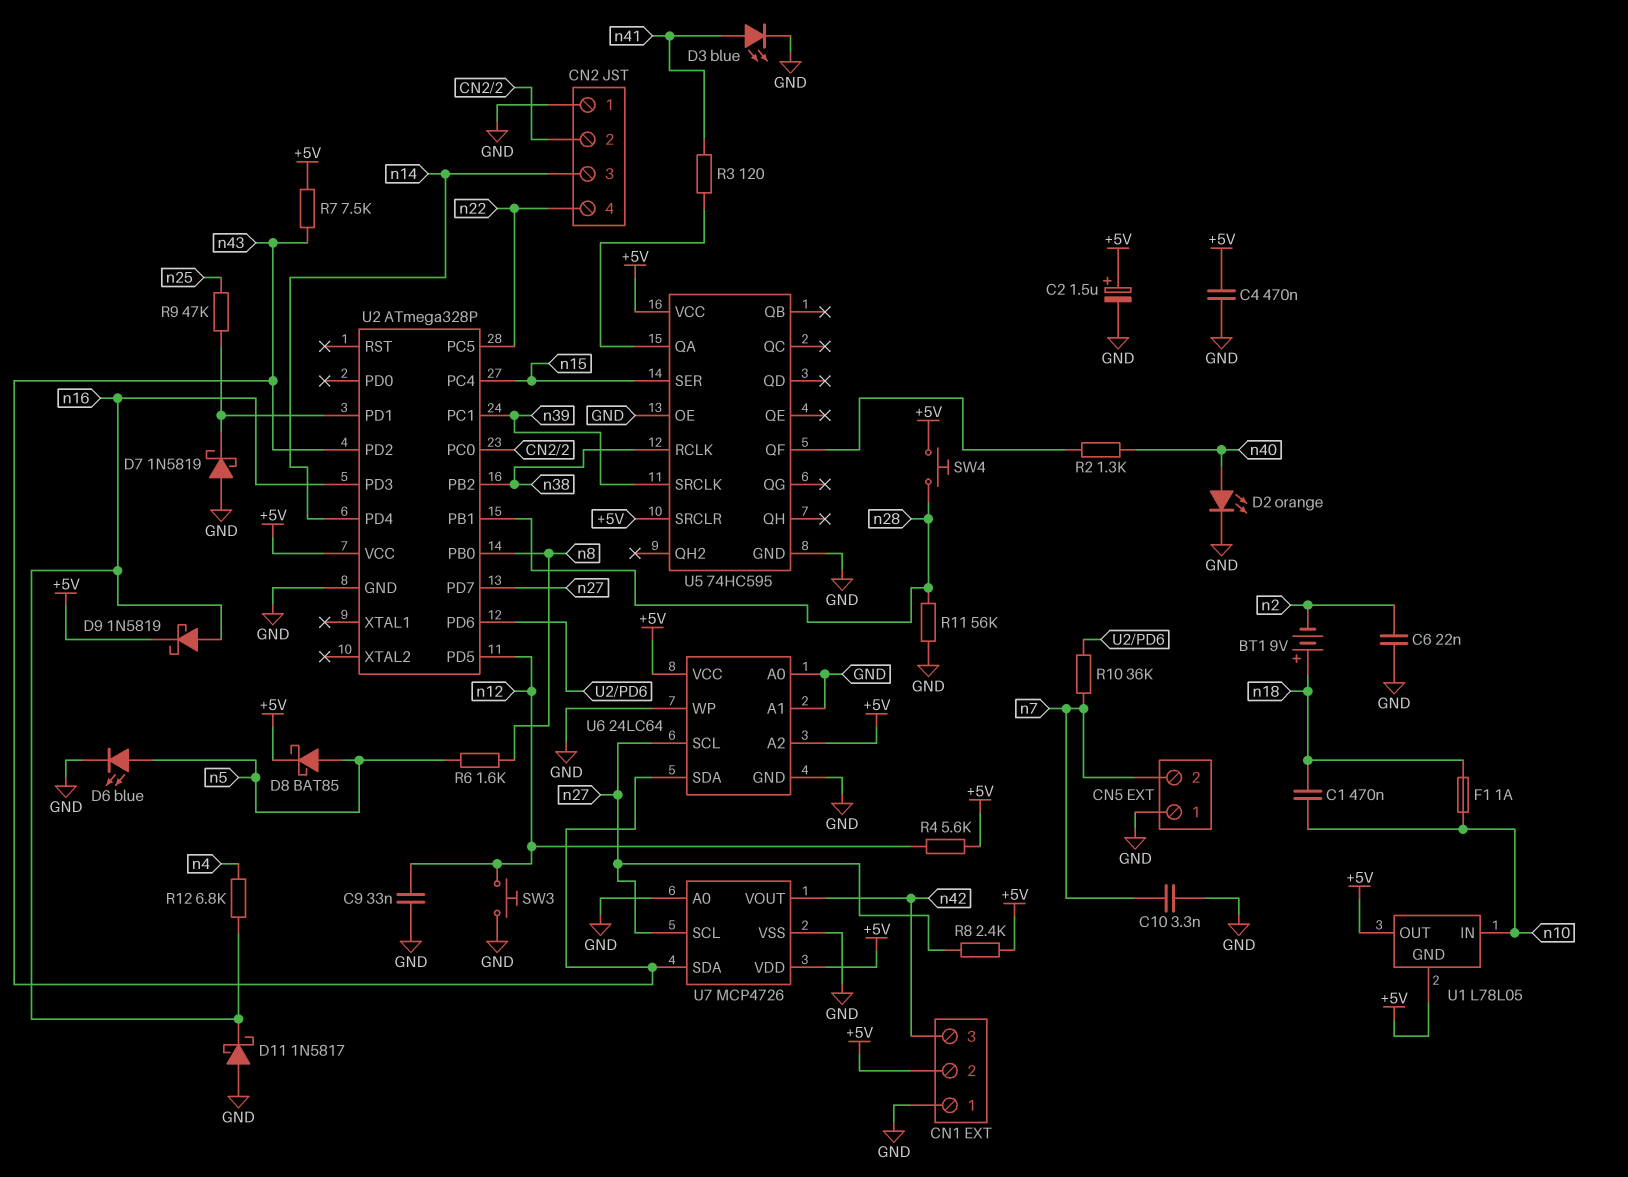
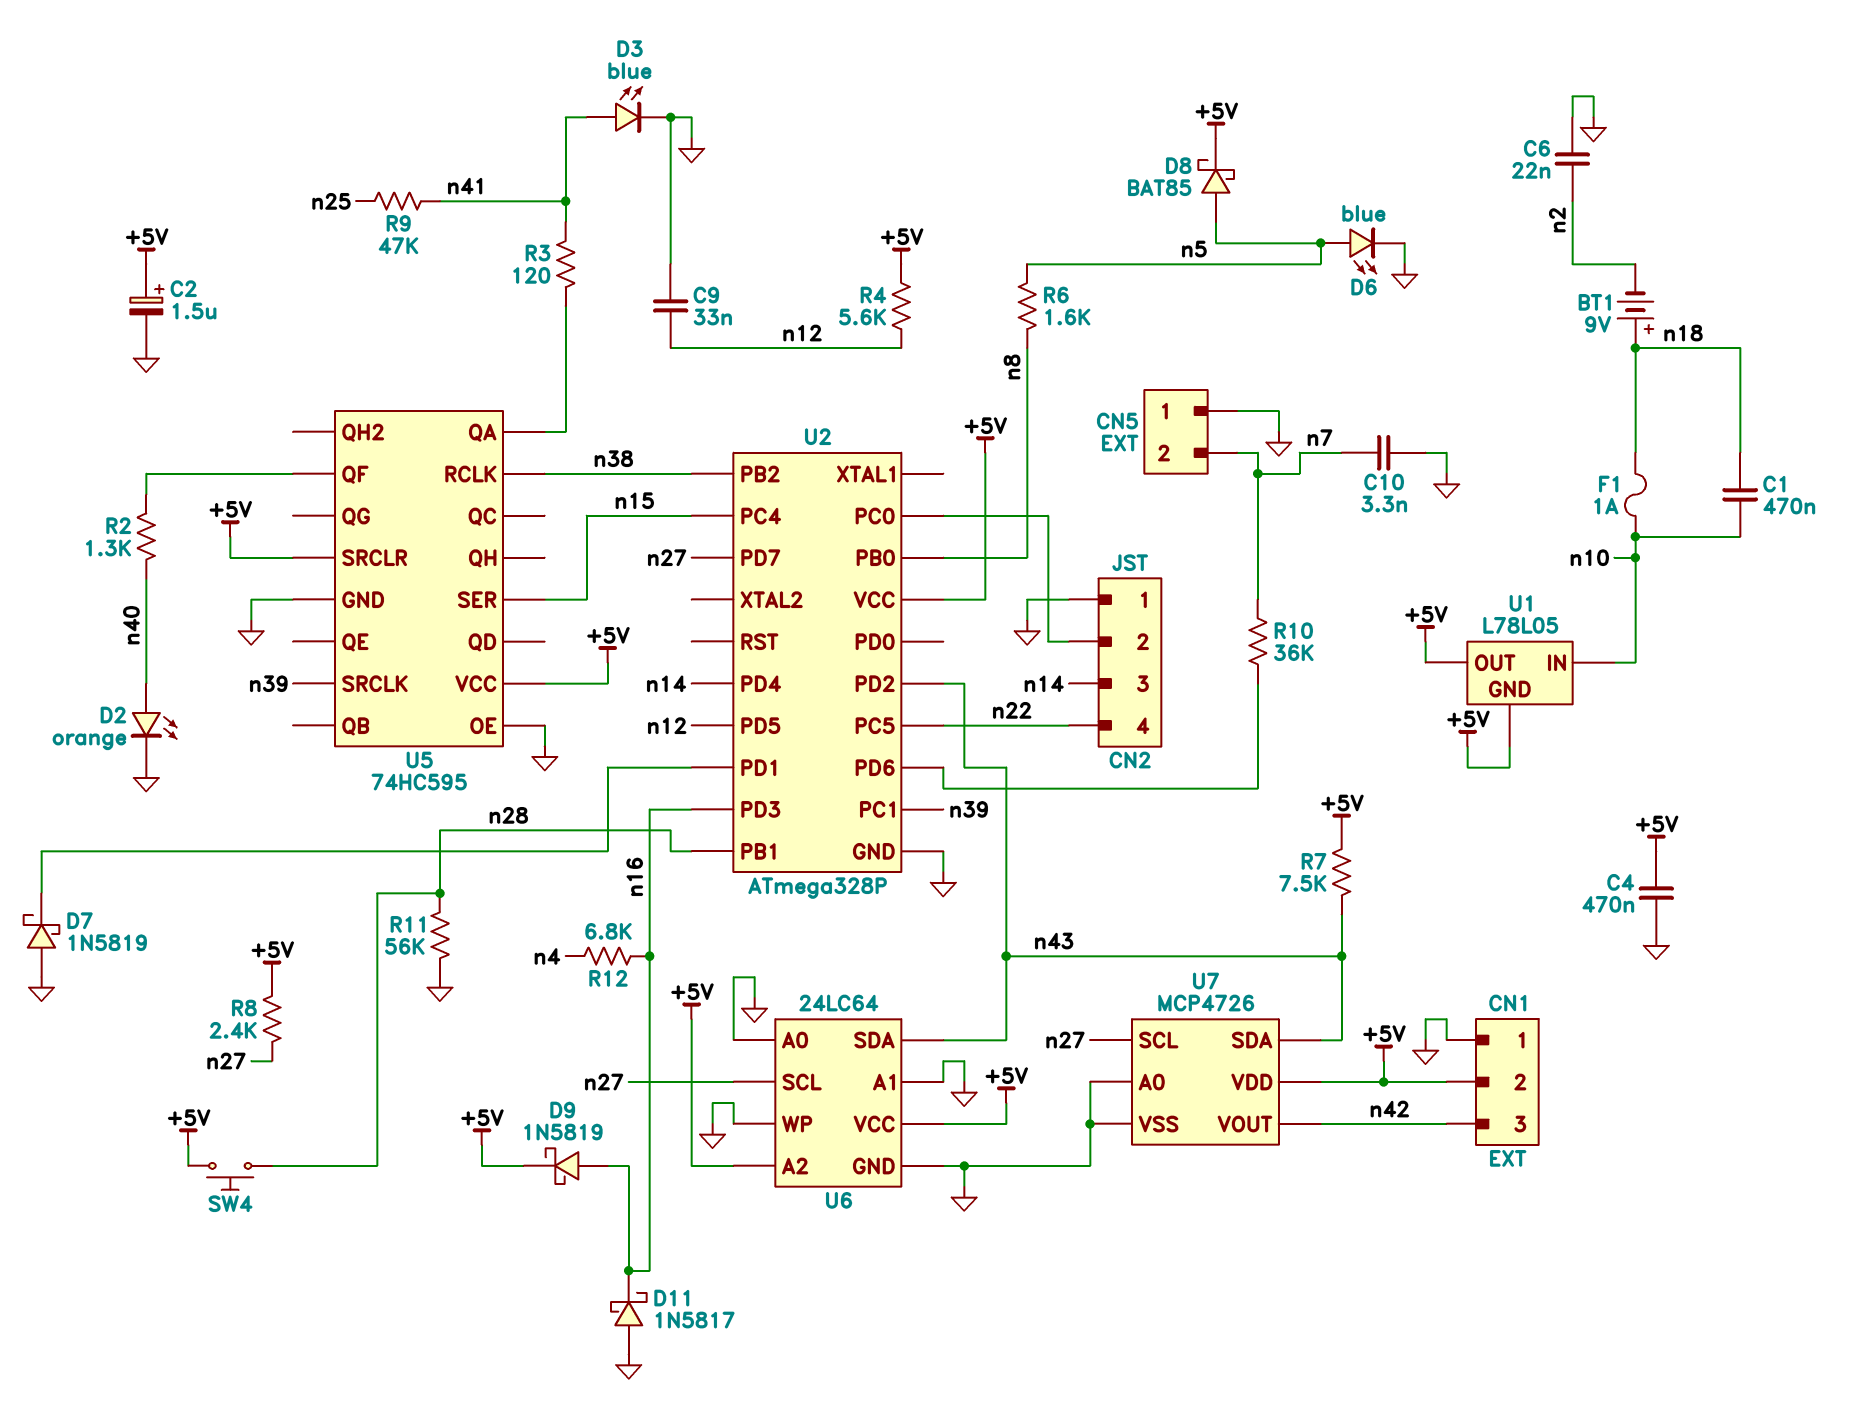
R9: 47k (U2/PD1, n25) -> 47k (n25, n41)
SW3: button (GND, n12) -> none

